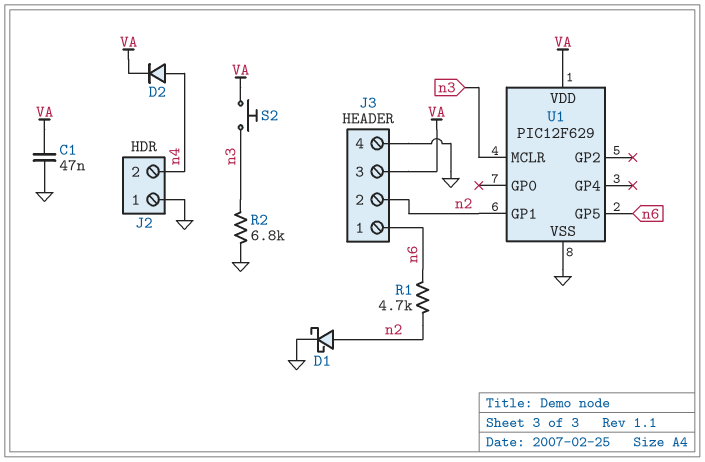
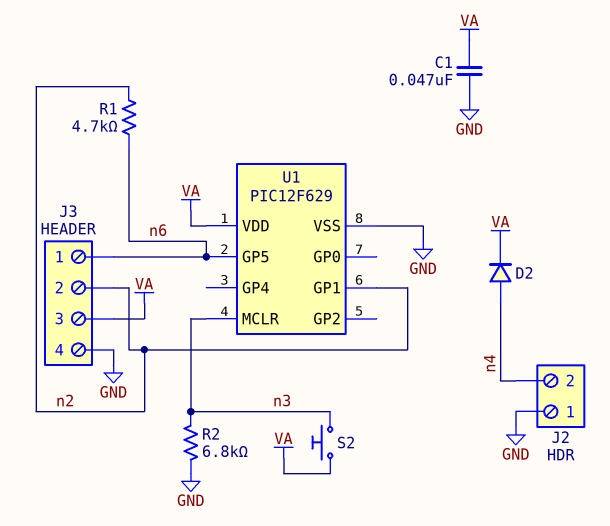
D1: schottky (A n2, K GND) -> none

